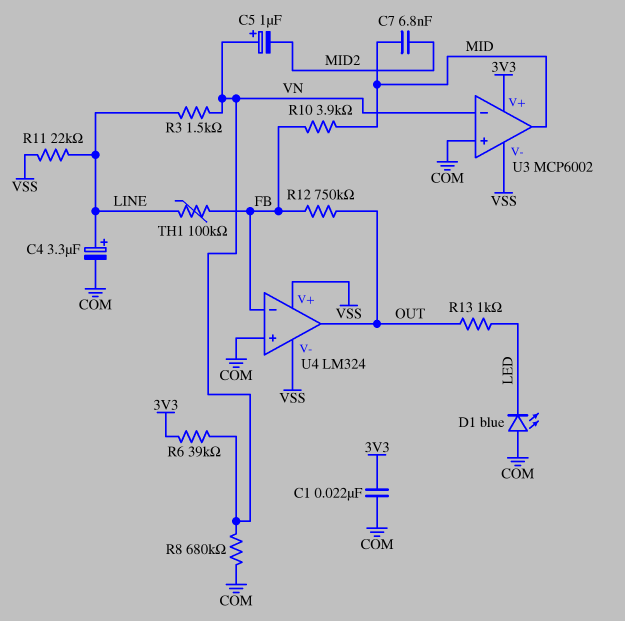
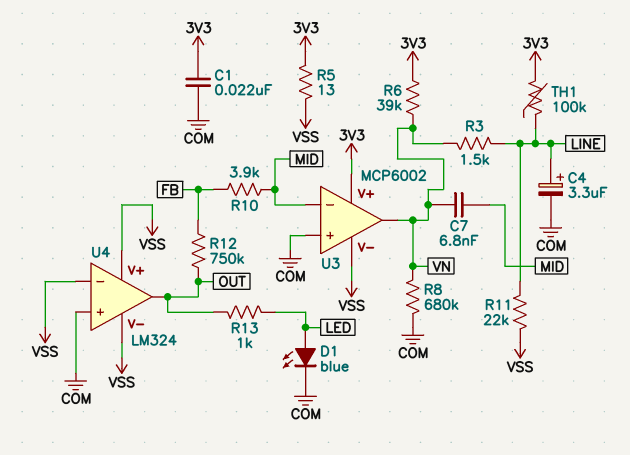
C5: 1uF (plus VN, minus MID2) -> none
C7: 6.8nF (MID, MID2) -> 6.8nF (MID, VN)
D1: LED blue (A COM, K LED) -> LED blue (A LED, K COM)
R5: none -> 13 (3V3, VSS)
TH1: 100k (FB, LINE) -> 100k (3V3, LINE)
U3 pin in-: VN -> MID
U3 pin out: MID -> VN
U4 pin in-: FB -> VSS

